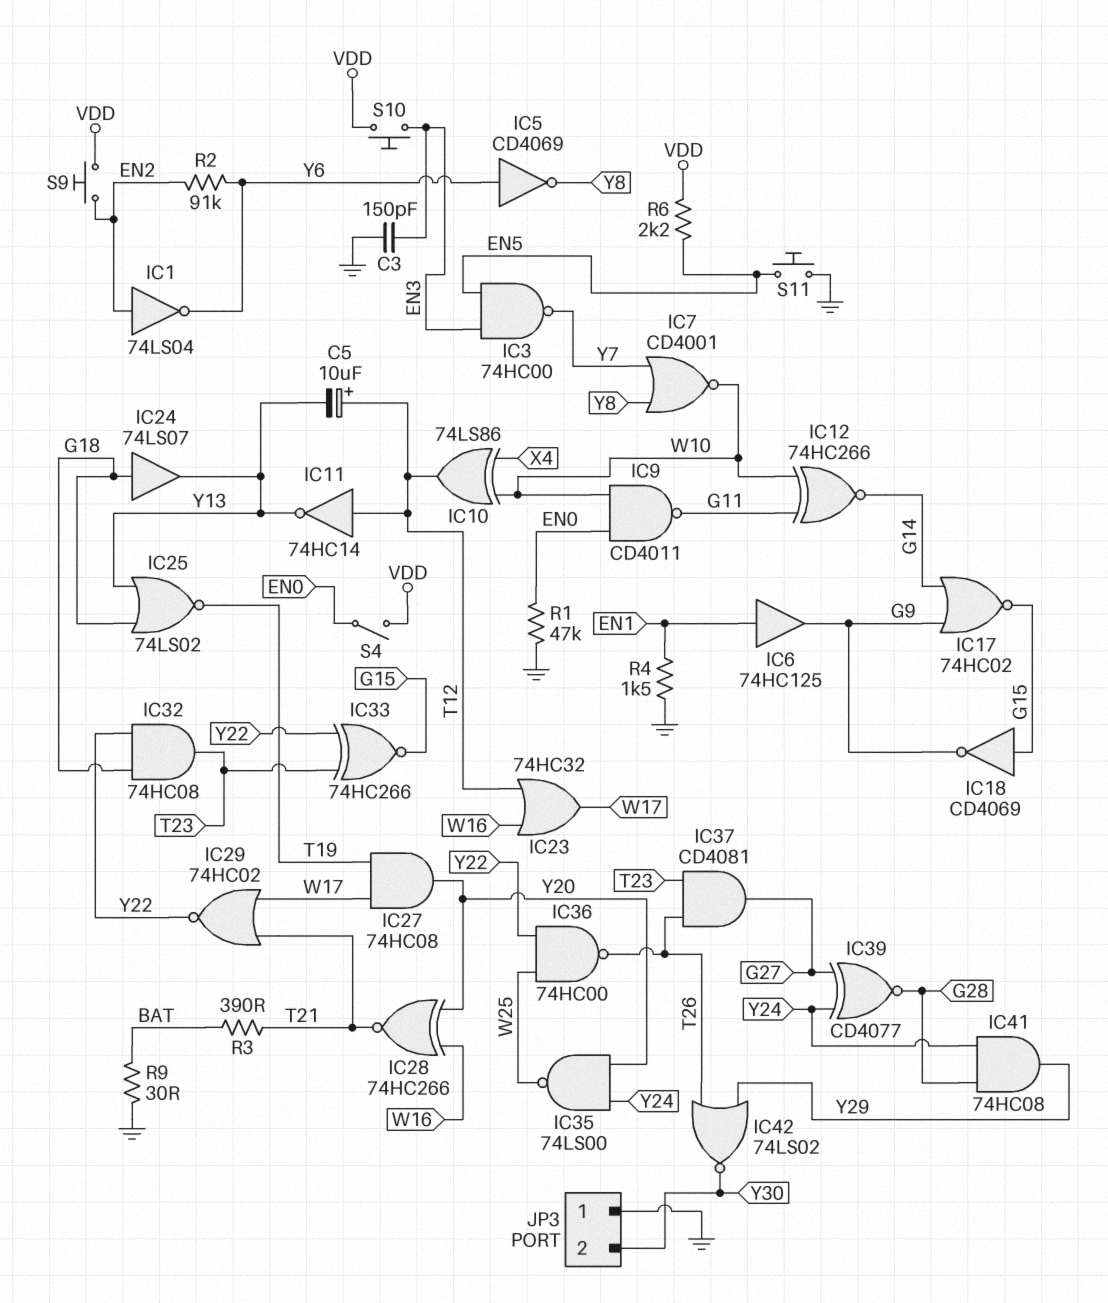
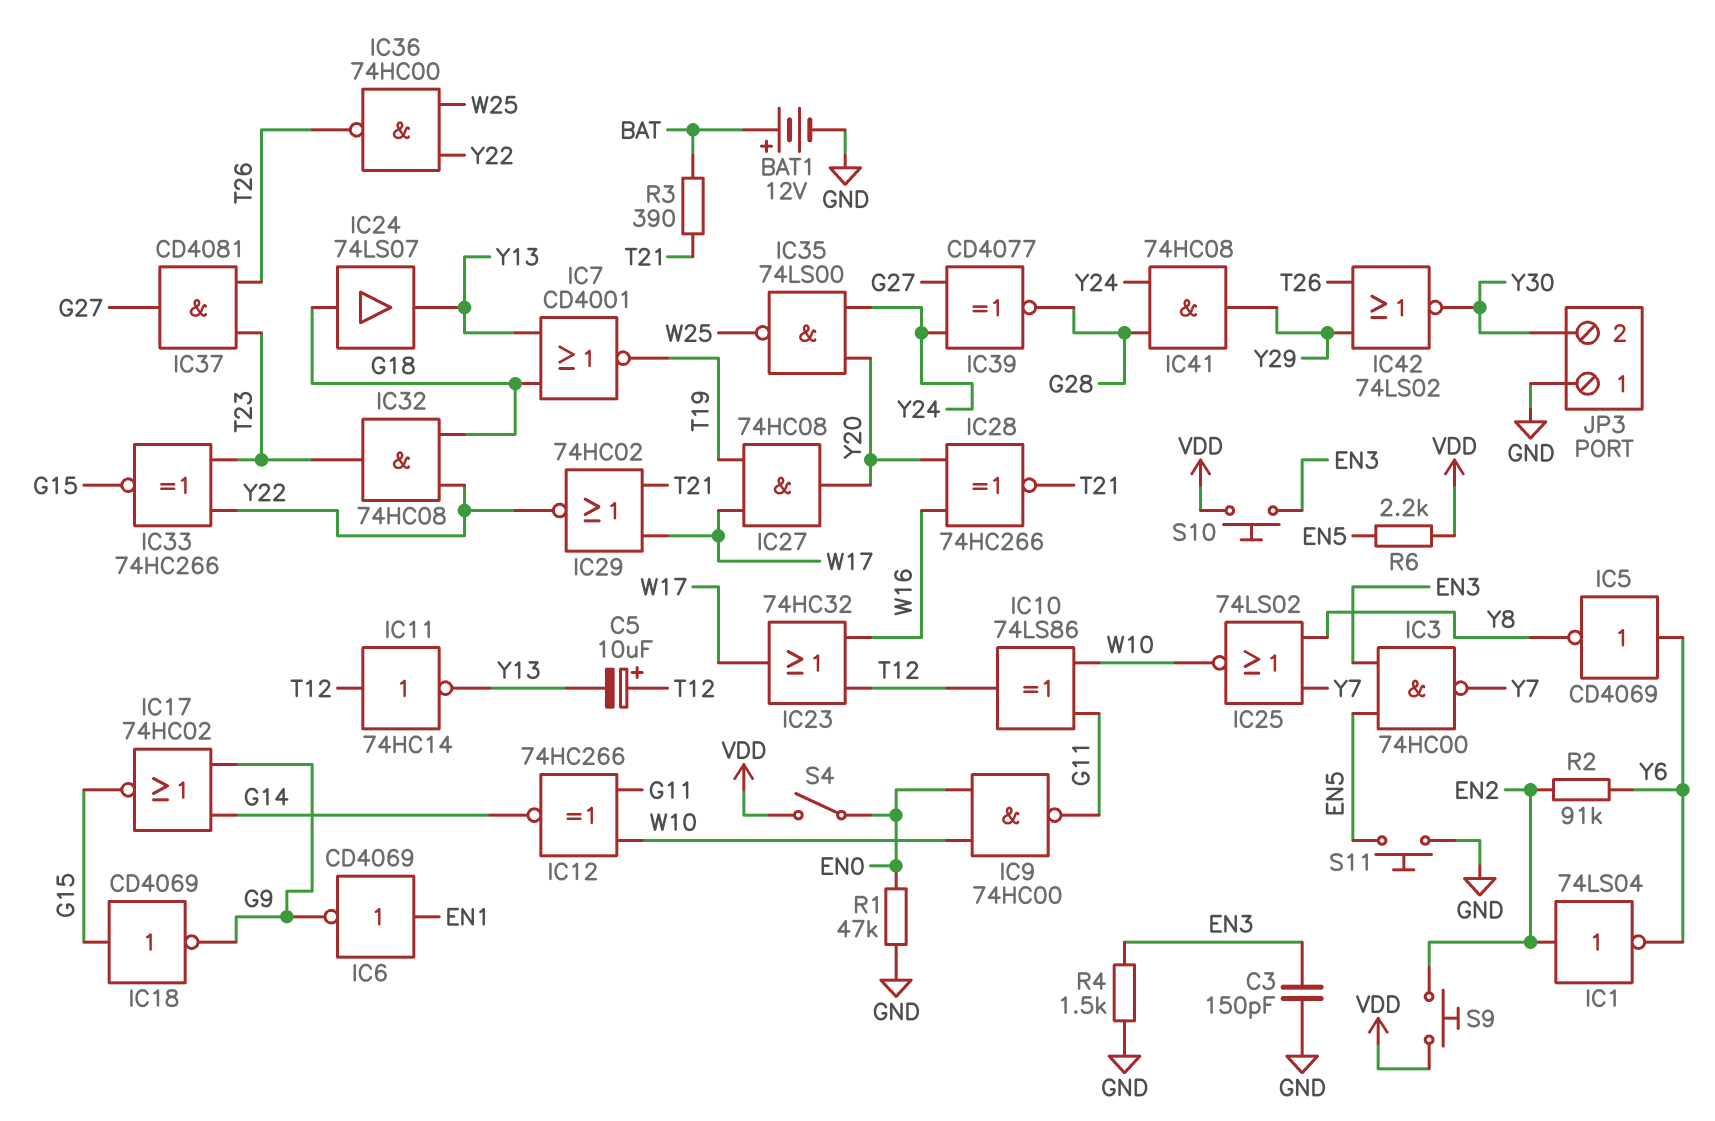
BAT1: none -> 12V (plus BAT, minus GND)
IC6: buffer 74HC125 (in EN1, out G9) -> NOT CD4069 (in EN1, out G9)
IC7: NOR CD4001 (in Y7, in Y8, out W10) -> NOR CD4001 (in G18, in Y13, out T19)
IC9: NAND CD4011 (in EN0, in W10, out G11) -> NAND 74HC00 (in EN0, in W10, out G11)
IC10: XOR 74LS86 (in W10, in X4, out T12) -> XOR 74LS86 (in G11, in W10, out T12)
IC25: NOR 74LS02 (in G18, in Y13, out T19) -> NOR 74LS02 (in Y7, in Y8, out W10)
R4: 1.5k (EN1, GND) -> 1.5k (EN3, GND)
R9: 30 (BAT, GND) -> none

